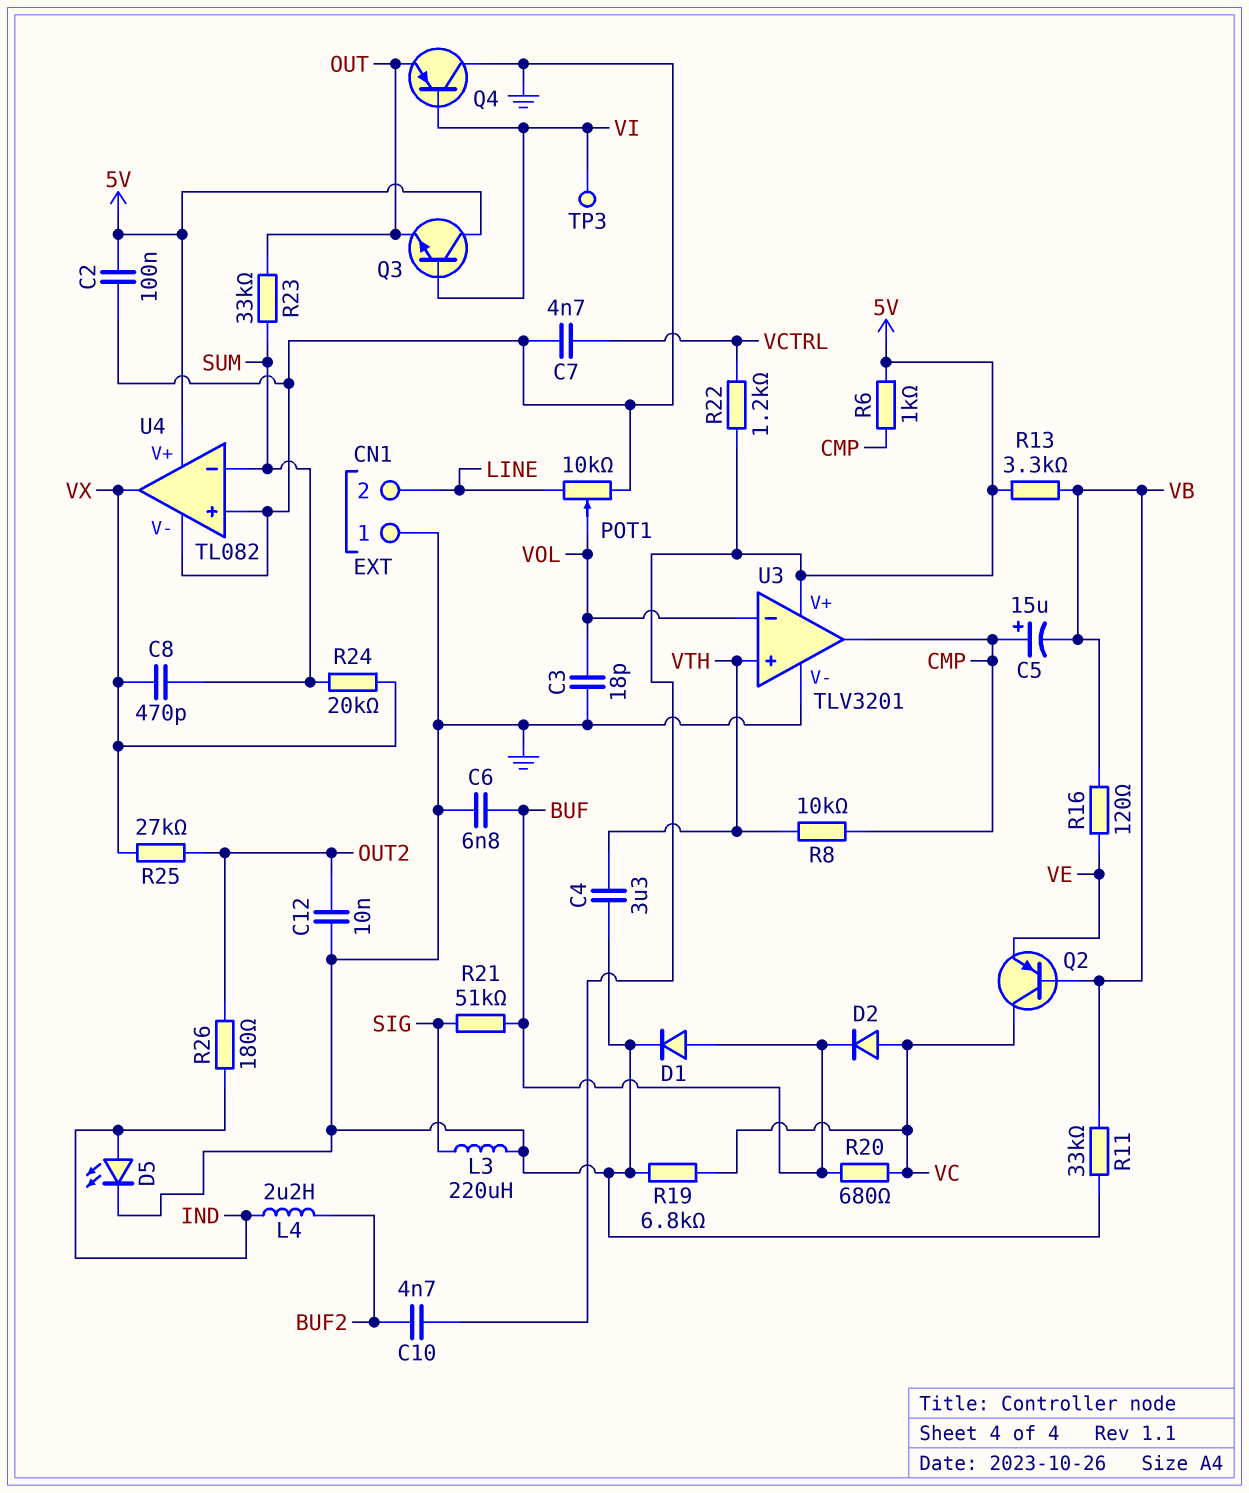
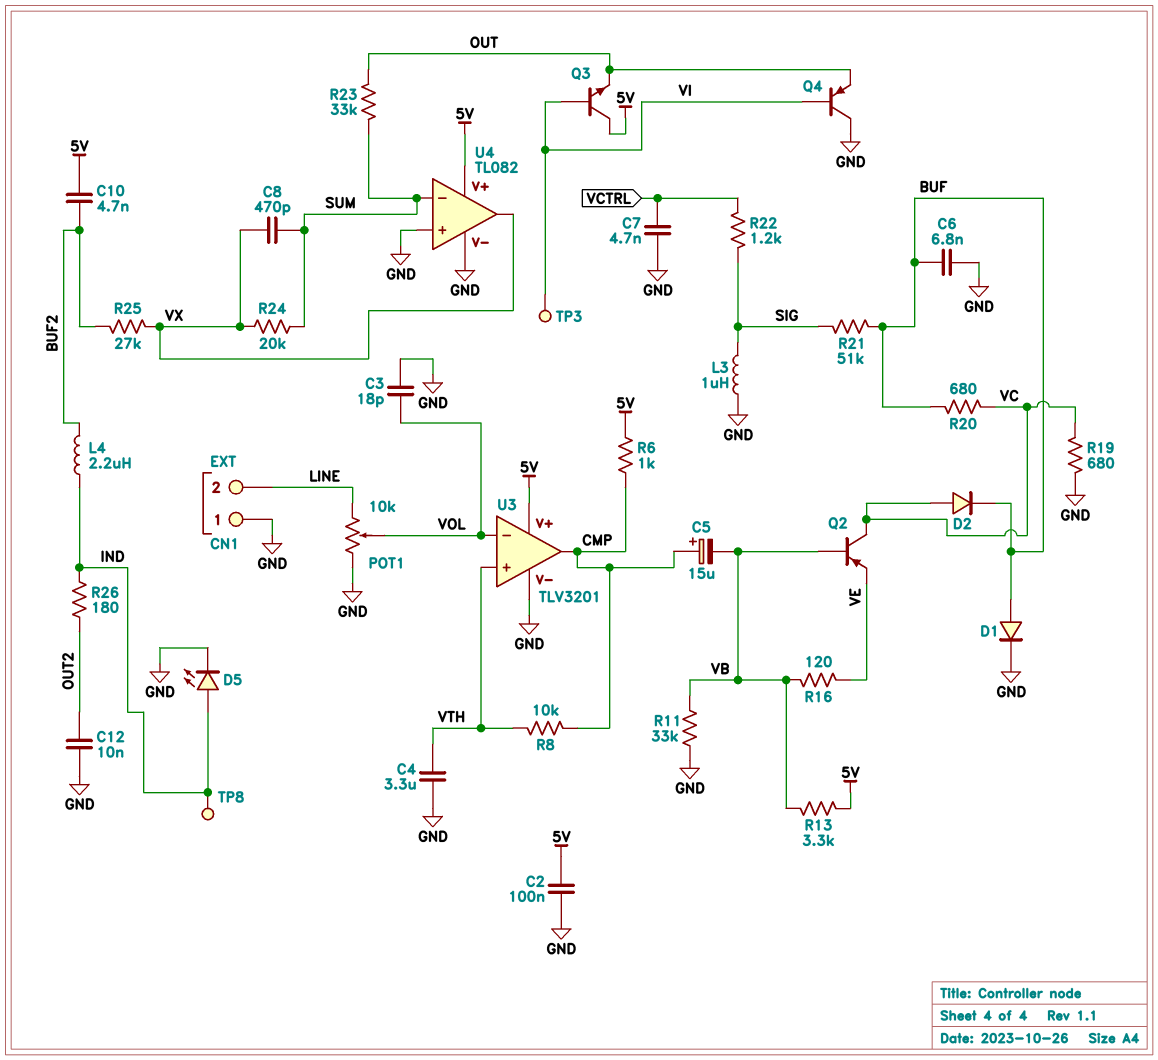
L3: 220uH (GND, SIG) -> 1uH (GND, SIG)
R19: 6.8k (GND, VC) -> 680 (GND, VC)
R22: 1.2k (5V, VCTRL) -> 1.2k (SIG, VCTRL)
R25: 27k (OUT2, VX) -> 27k (BUF2, VX)
TP8: none -> test point (IND)

